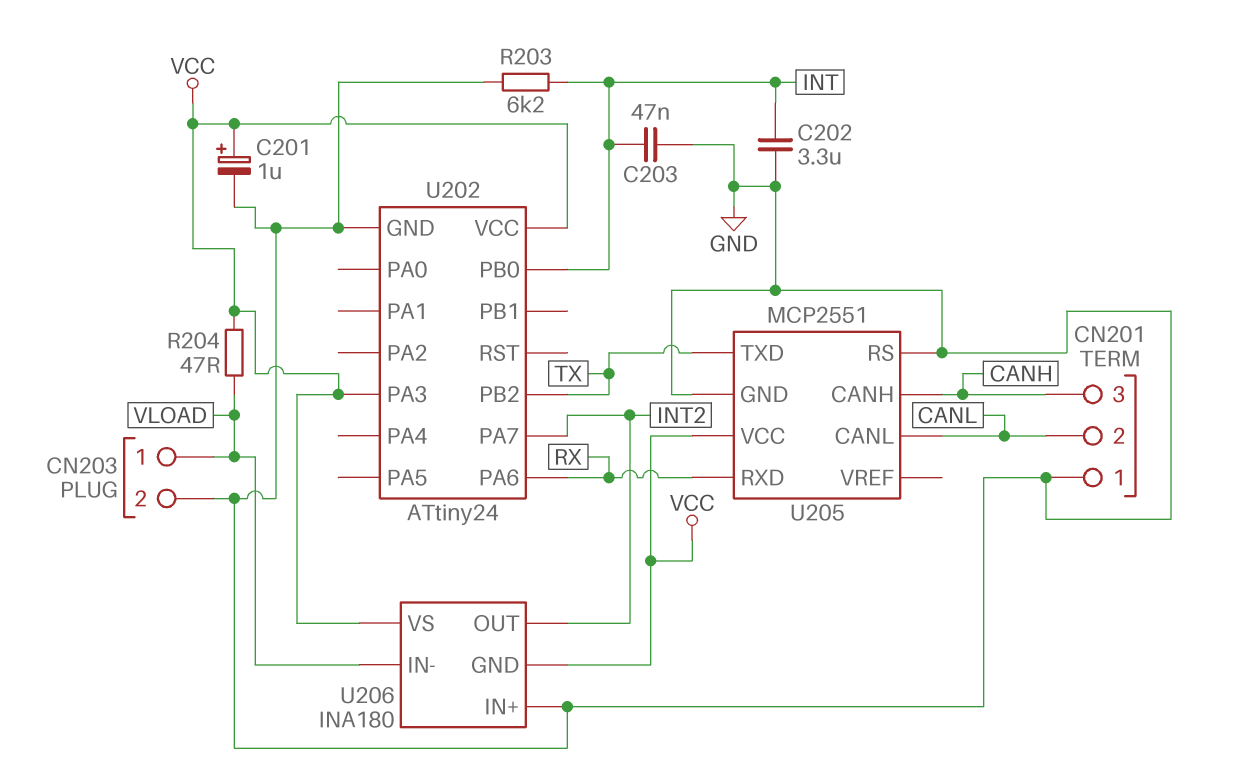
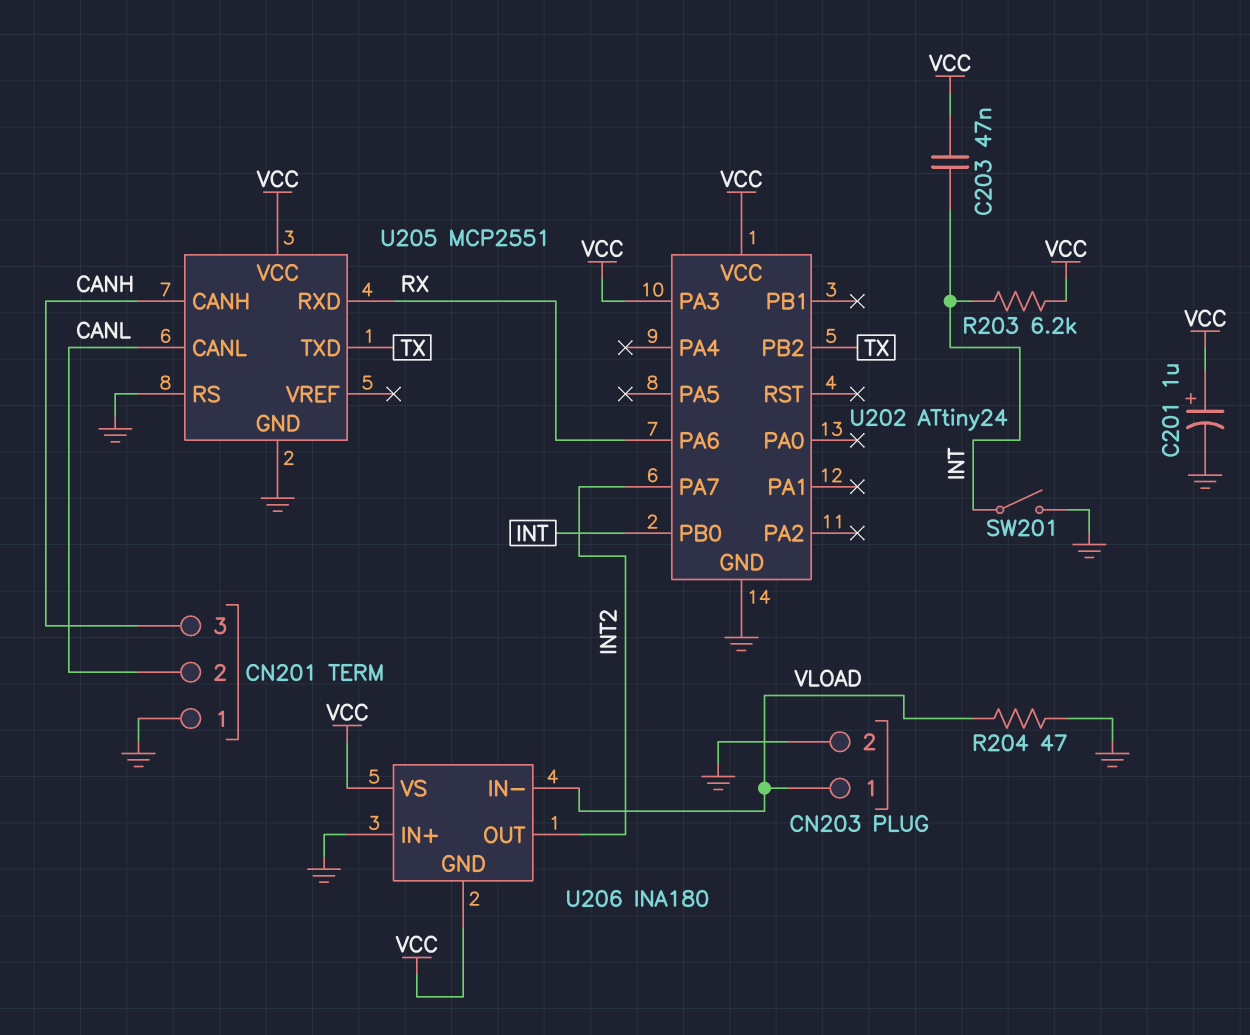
C202: 3.3uF (GND, INT) -> none
C203: 47nF (GND, INT) -> 47nF (INT, VCC)
R203: 6.2k (GND, INT) -> 6.2k (INT, VCC)
R204: 47 (VCC, VLOAD) -> 47 (GND, VLOAD)
SW201: none -> switch (GND, INT)

